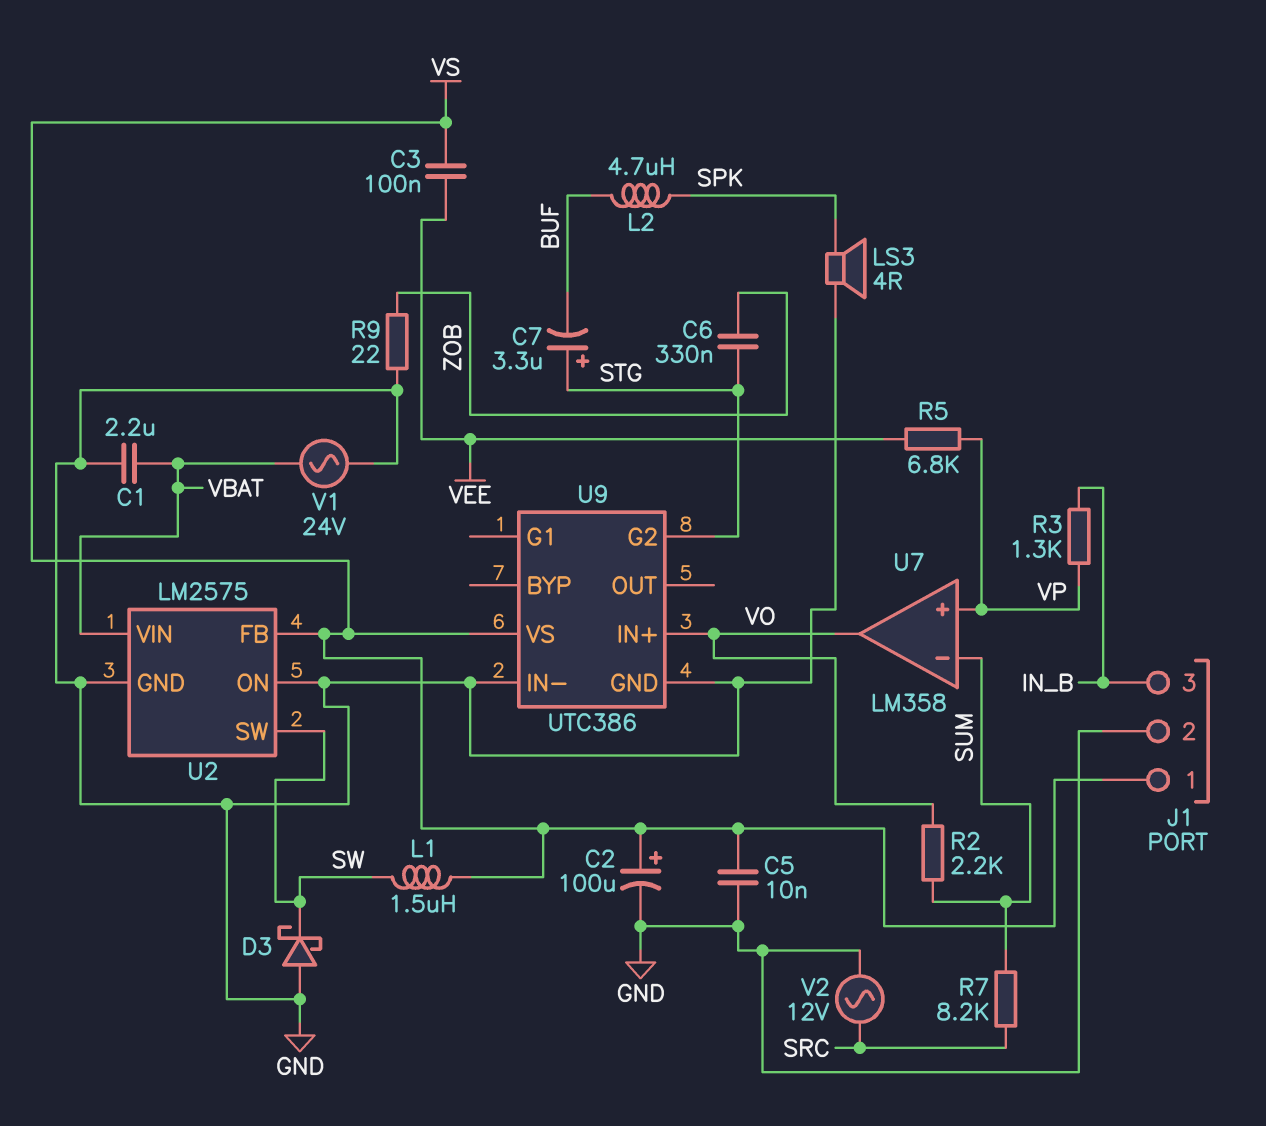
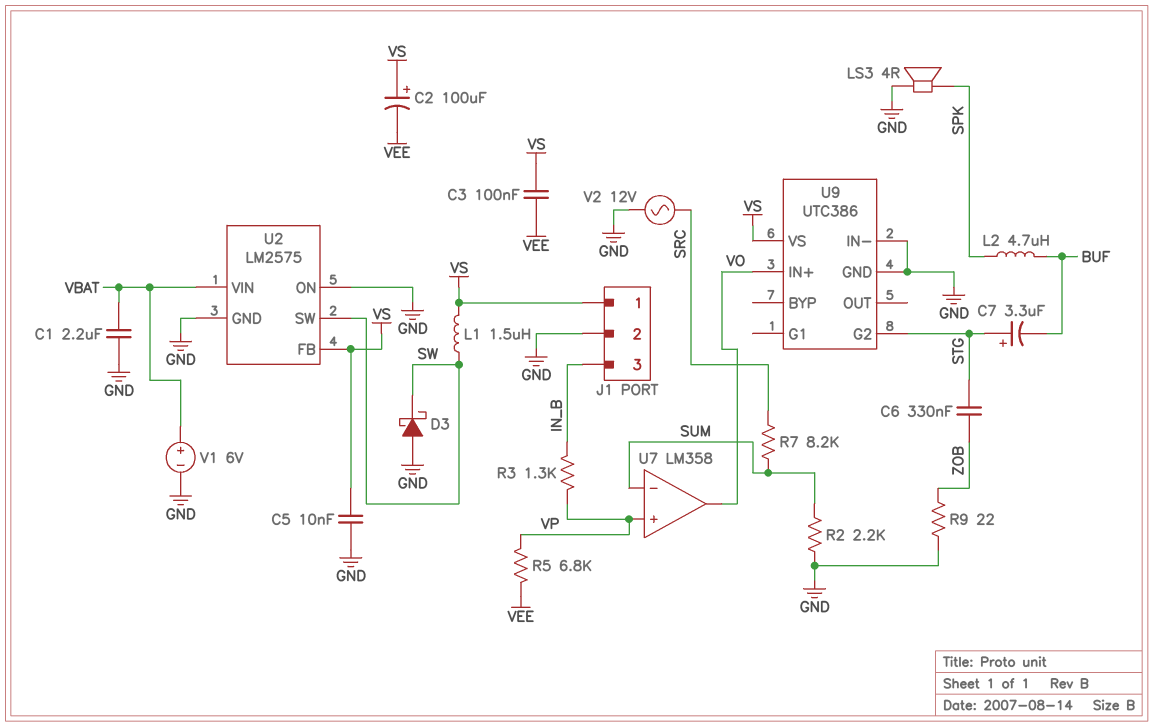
C2: 100uF (plus VS, minus GND) -> 100uF (plus VS, minus VEE)
R2: 2.2k (SUM, VO) -> 2.2k (GND, SUM)
V1: AC 24V (GND, VBAT) -> 6V (plus VBAT, minus GND)

